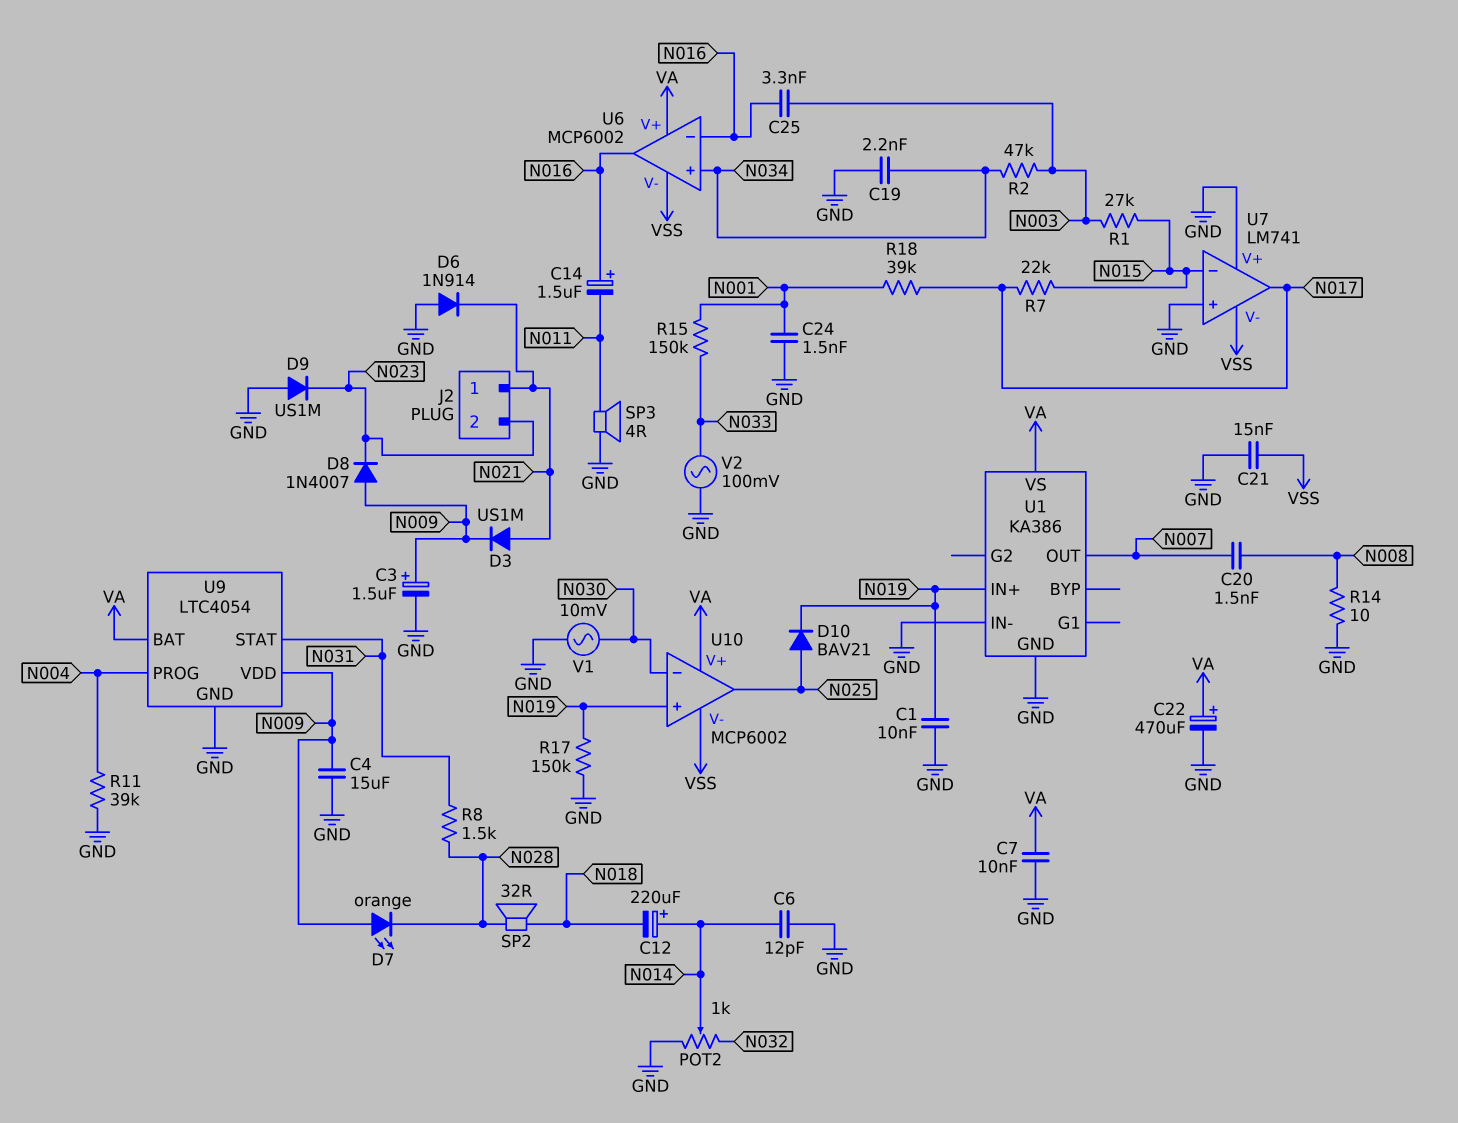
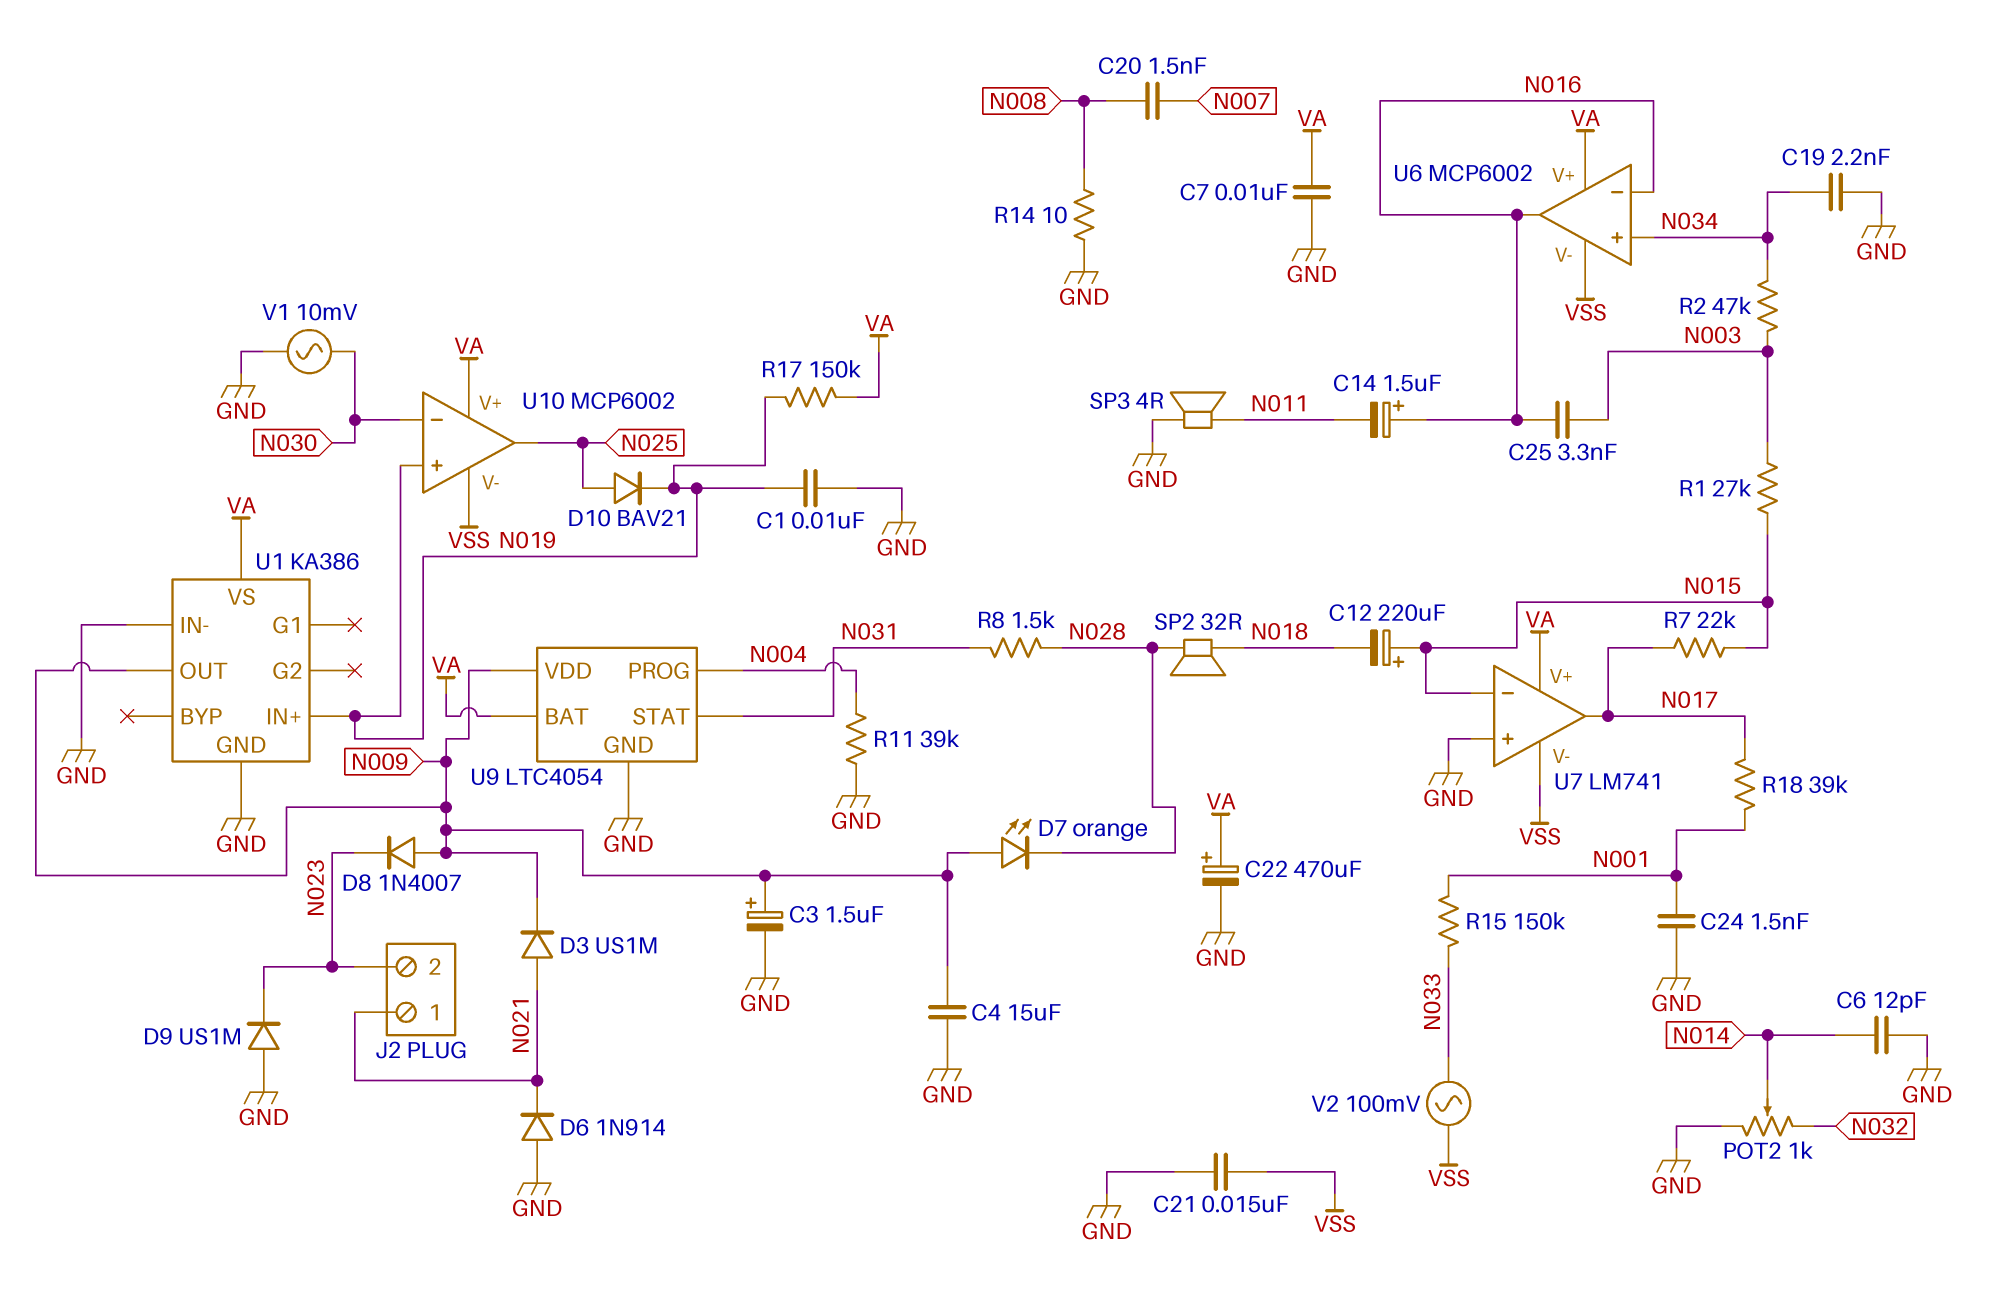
C12: 220uF (plus N014, minus N018) -> 220uF (plus N015, minus N018)
R17: 150k (GND, N019) -> 150k (N019, VA)
U1 pin OUT: N007 -> N009
U7 pin V+: GND -> VA
V2: AC 100mV (GND, N033) -> AC 100mV (N033, VSS)

